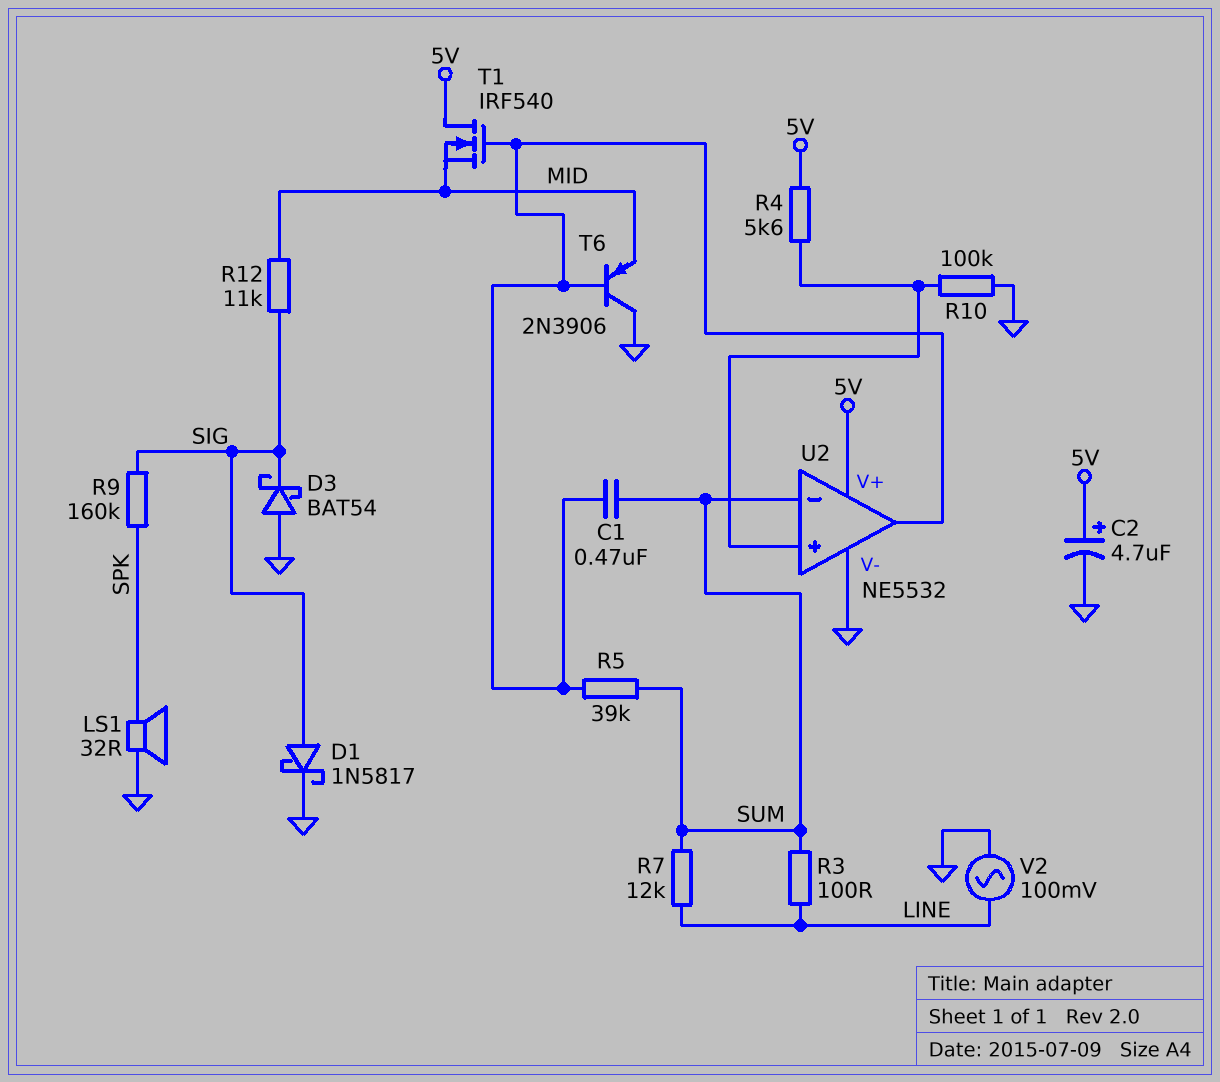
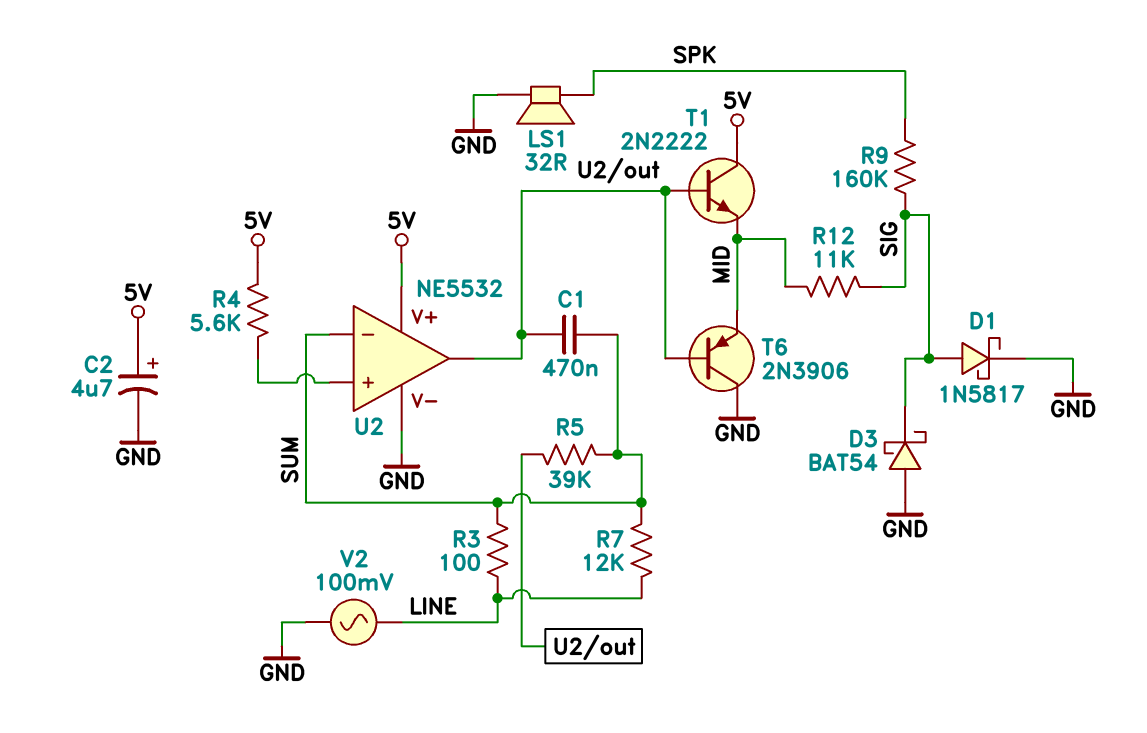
R10: 100k (GND, U2/in+) -> none
T1: NMOS IRF540 (G U2/out, D 5V, S MID) -> NPN 2N2222 (B U2/out, C 5V, E MID)

